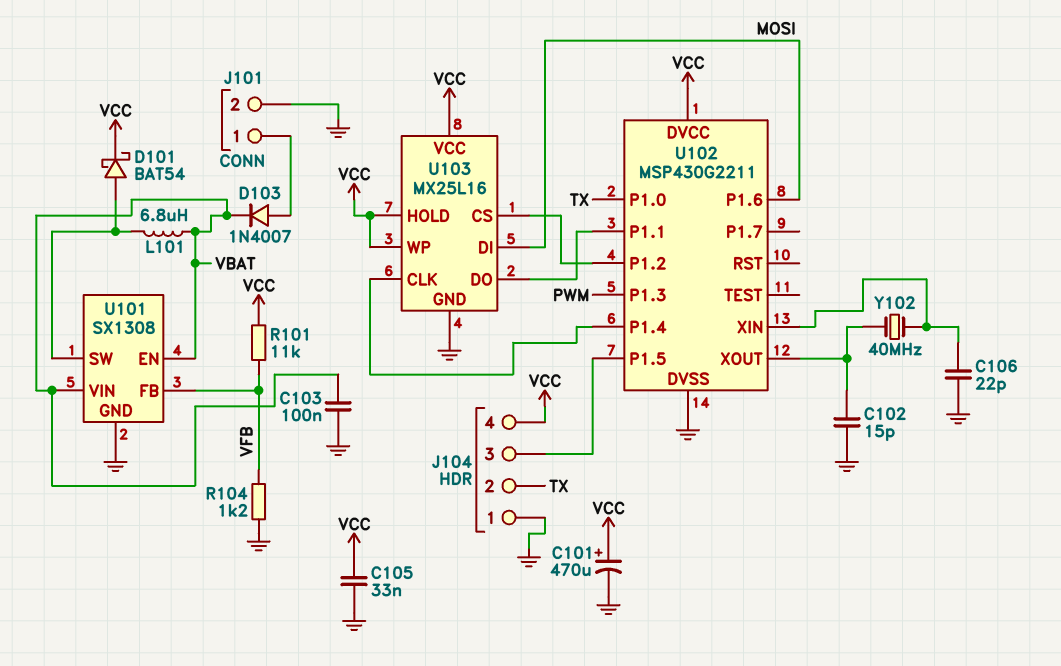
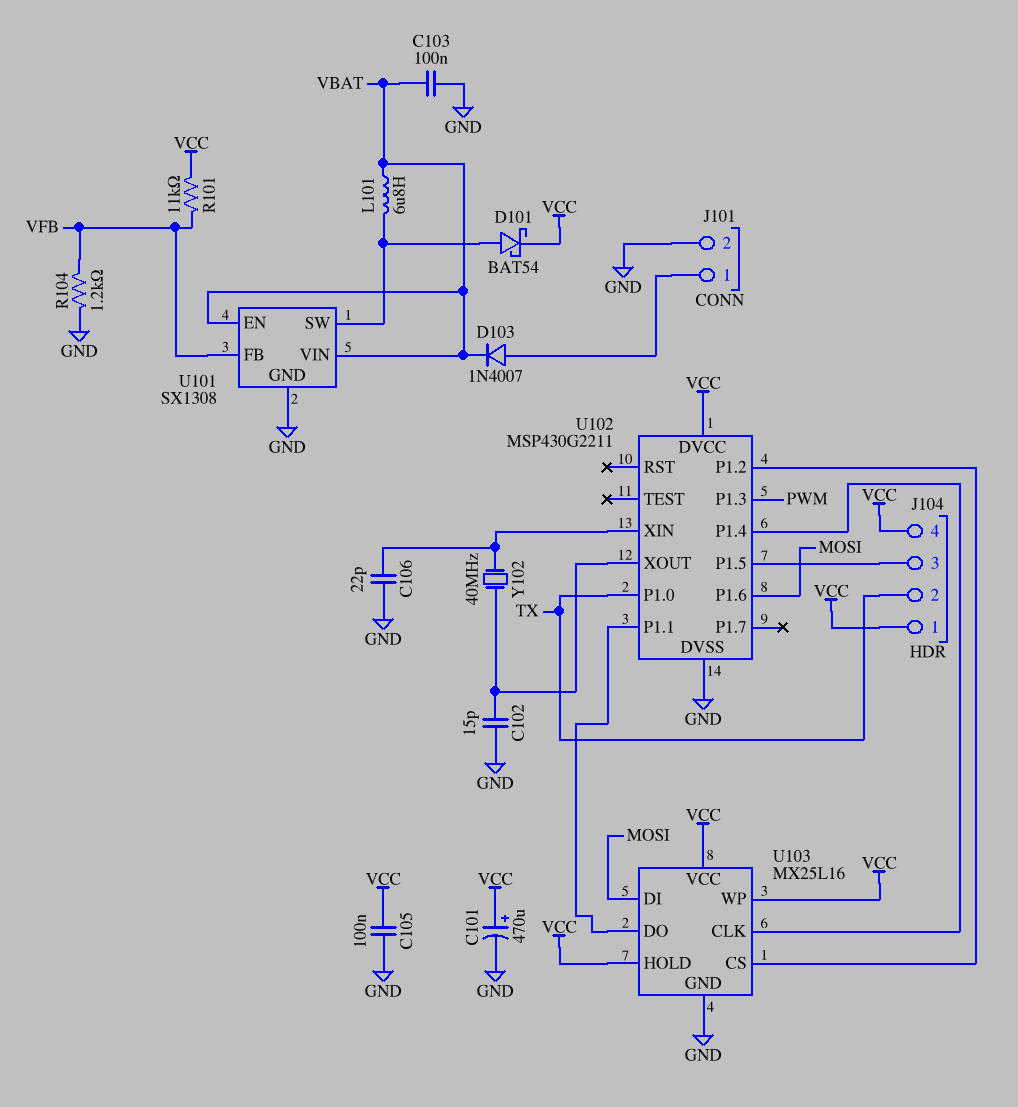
C105: 33nF (GND, VCC) -> 100nF (GND, VCC)
J104 pin 1: GND -> VCC

